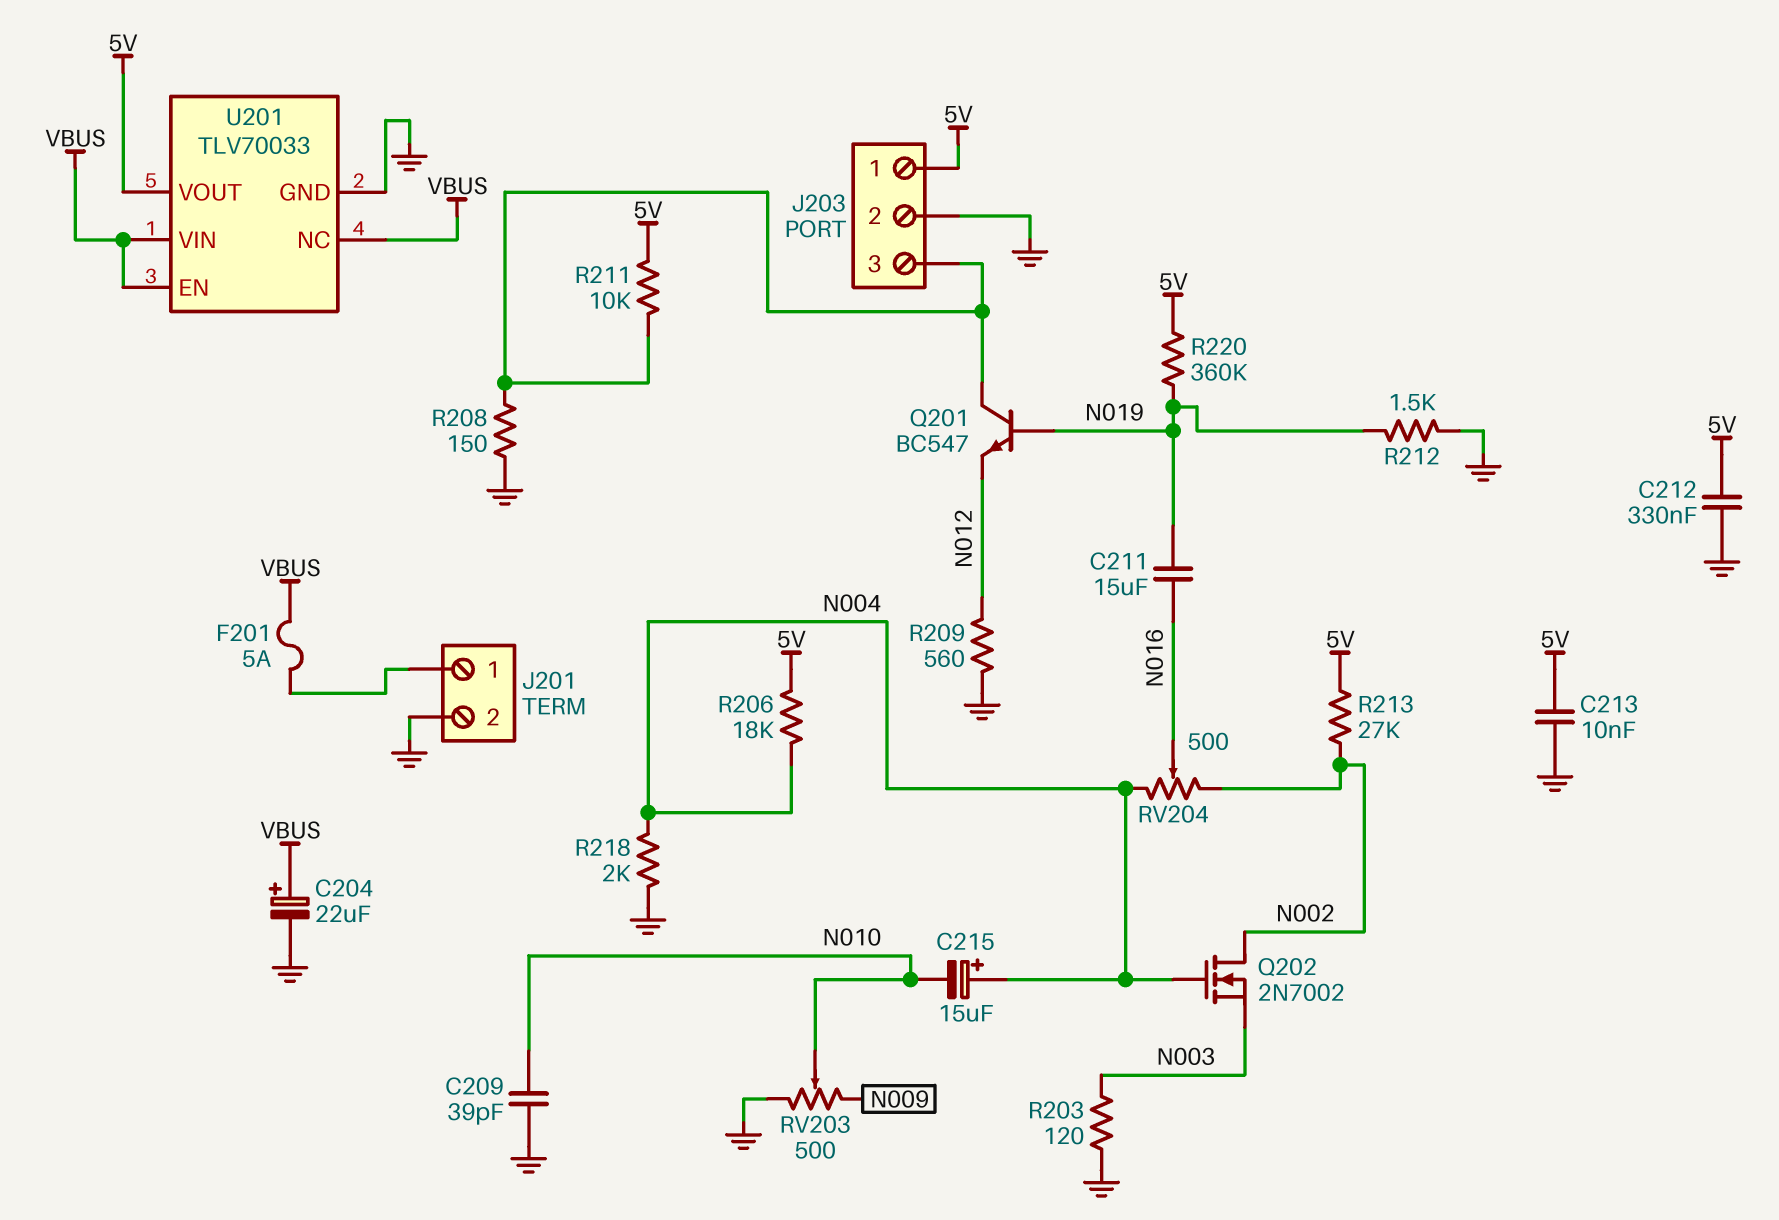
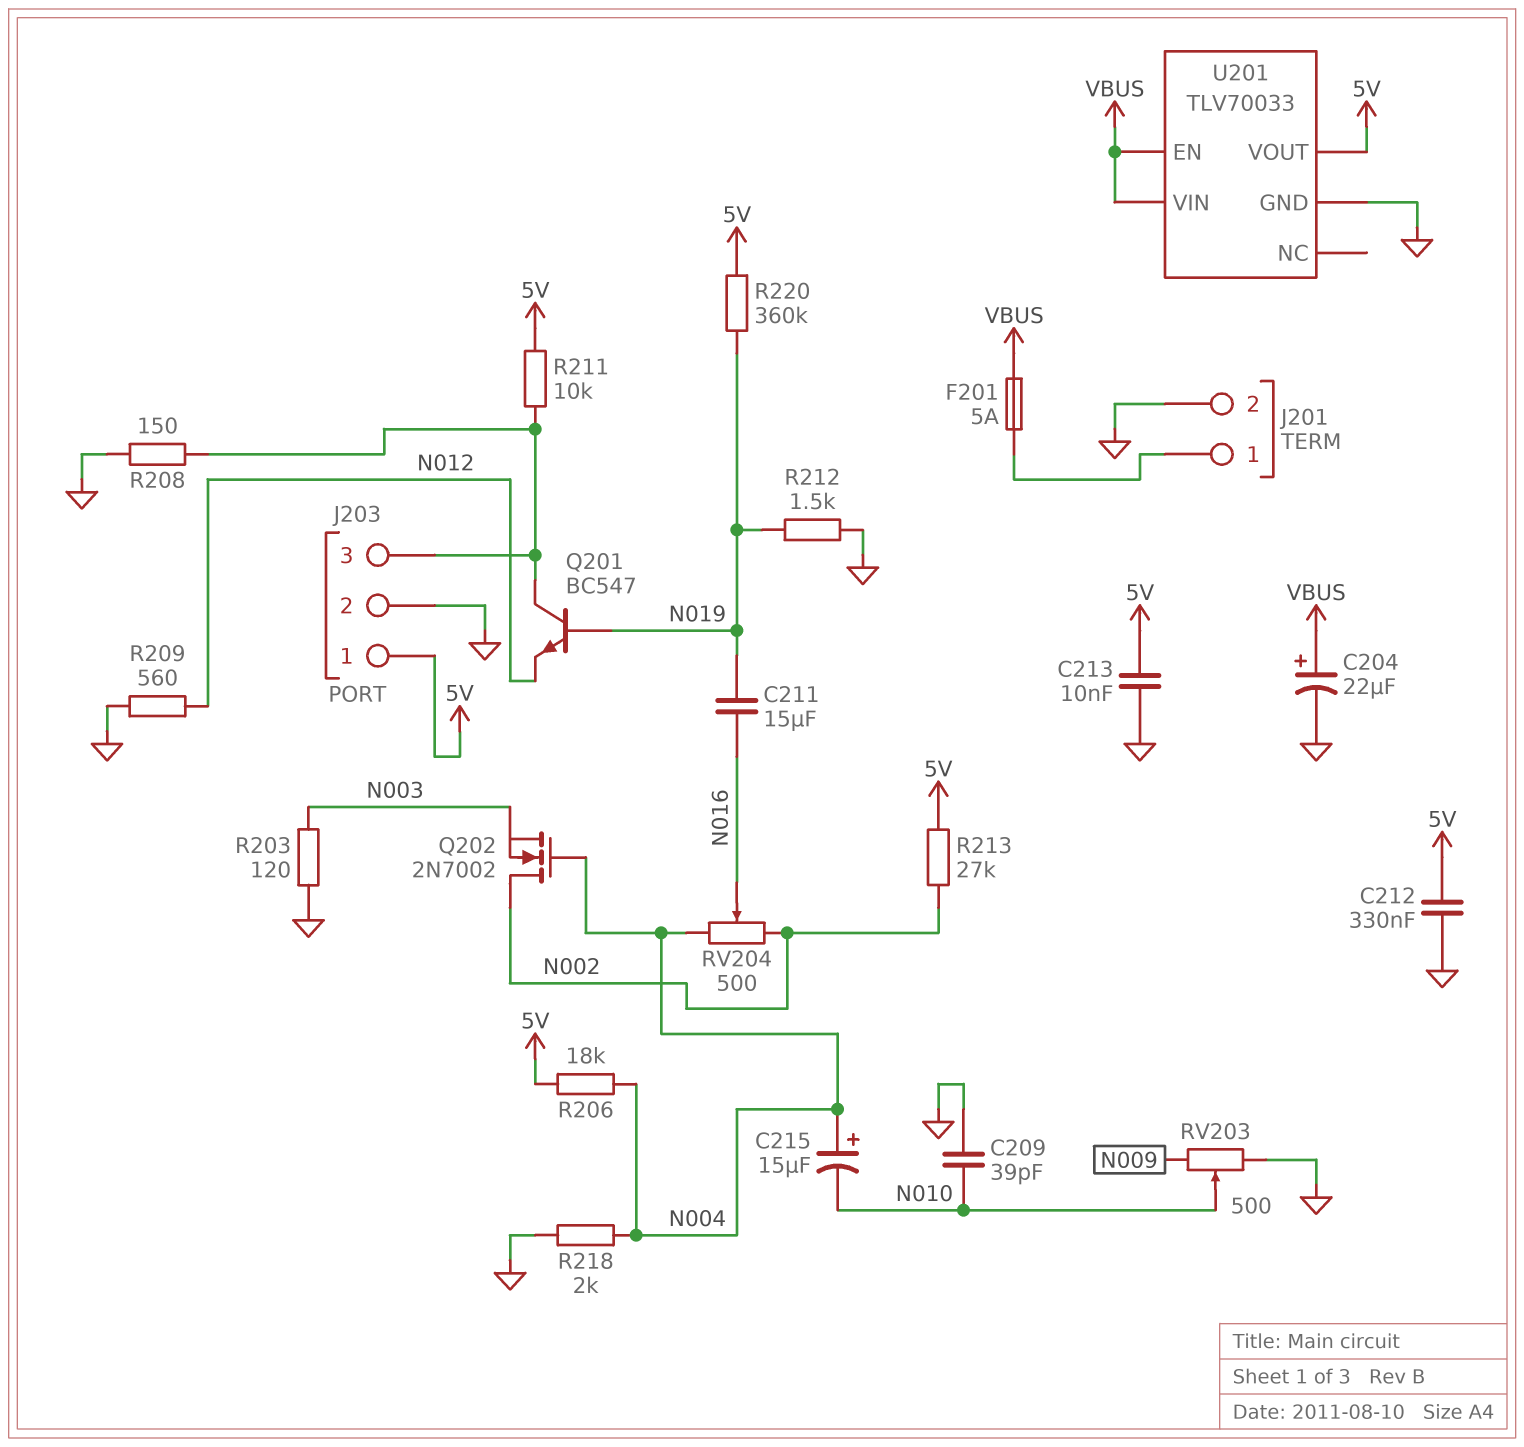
U201 pin NC: VBUS -> none

